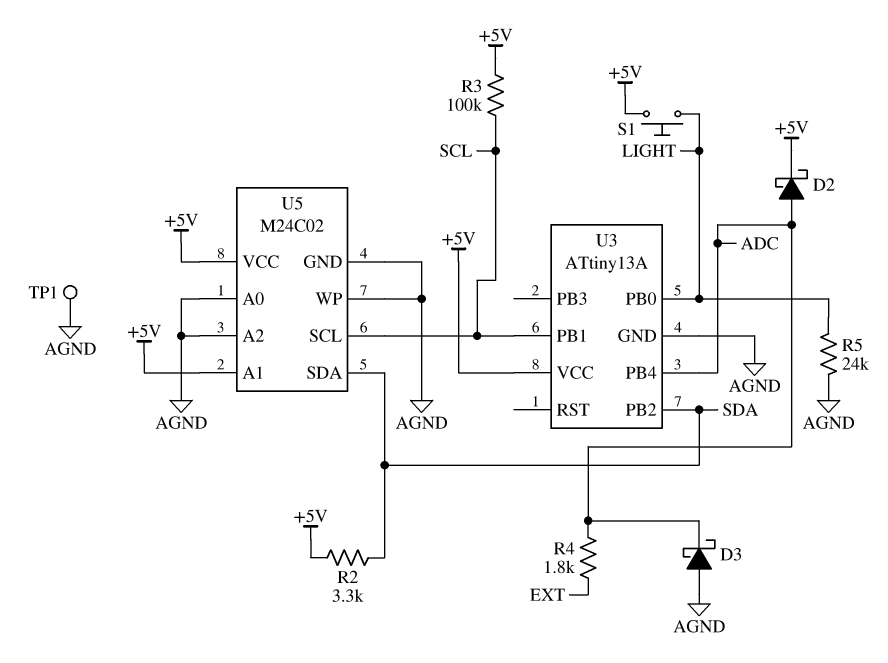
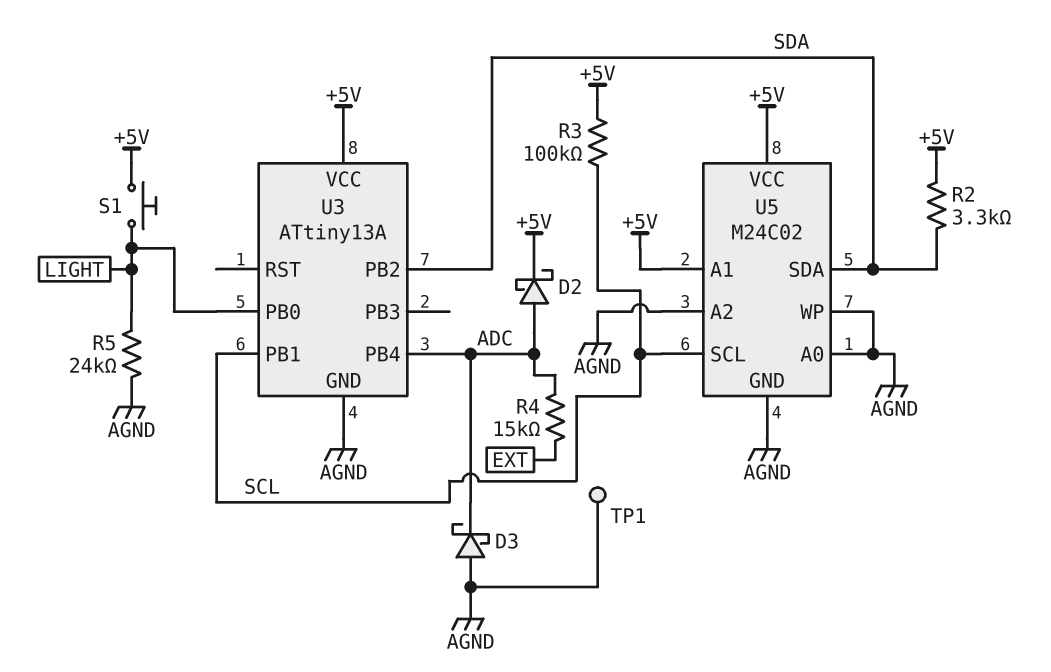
R4: 1.8k (ADC, EXT) -> 15k (ADC, EXT)

